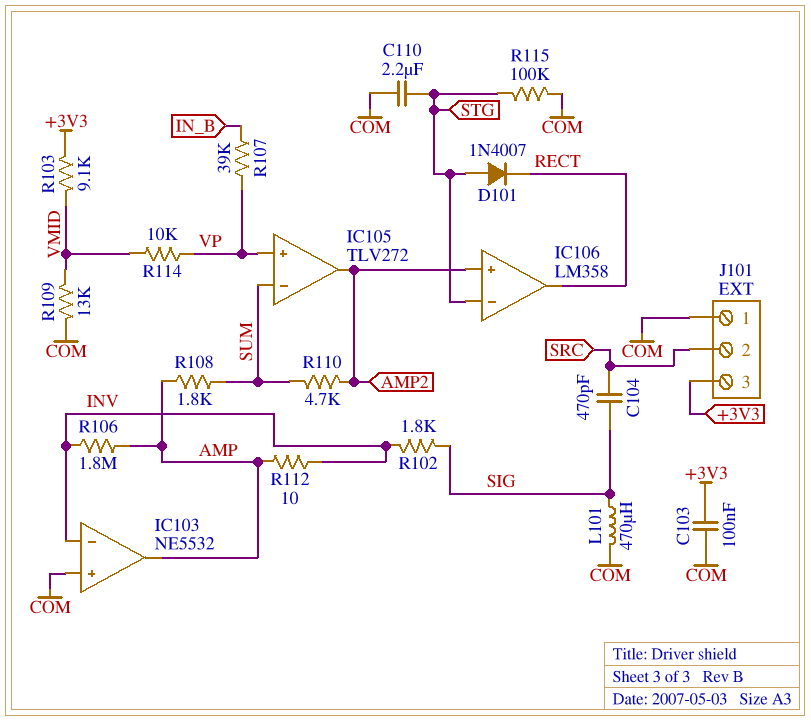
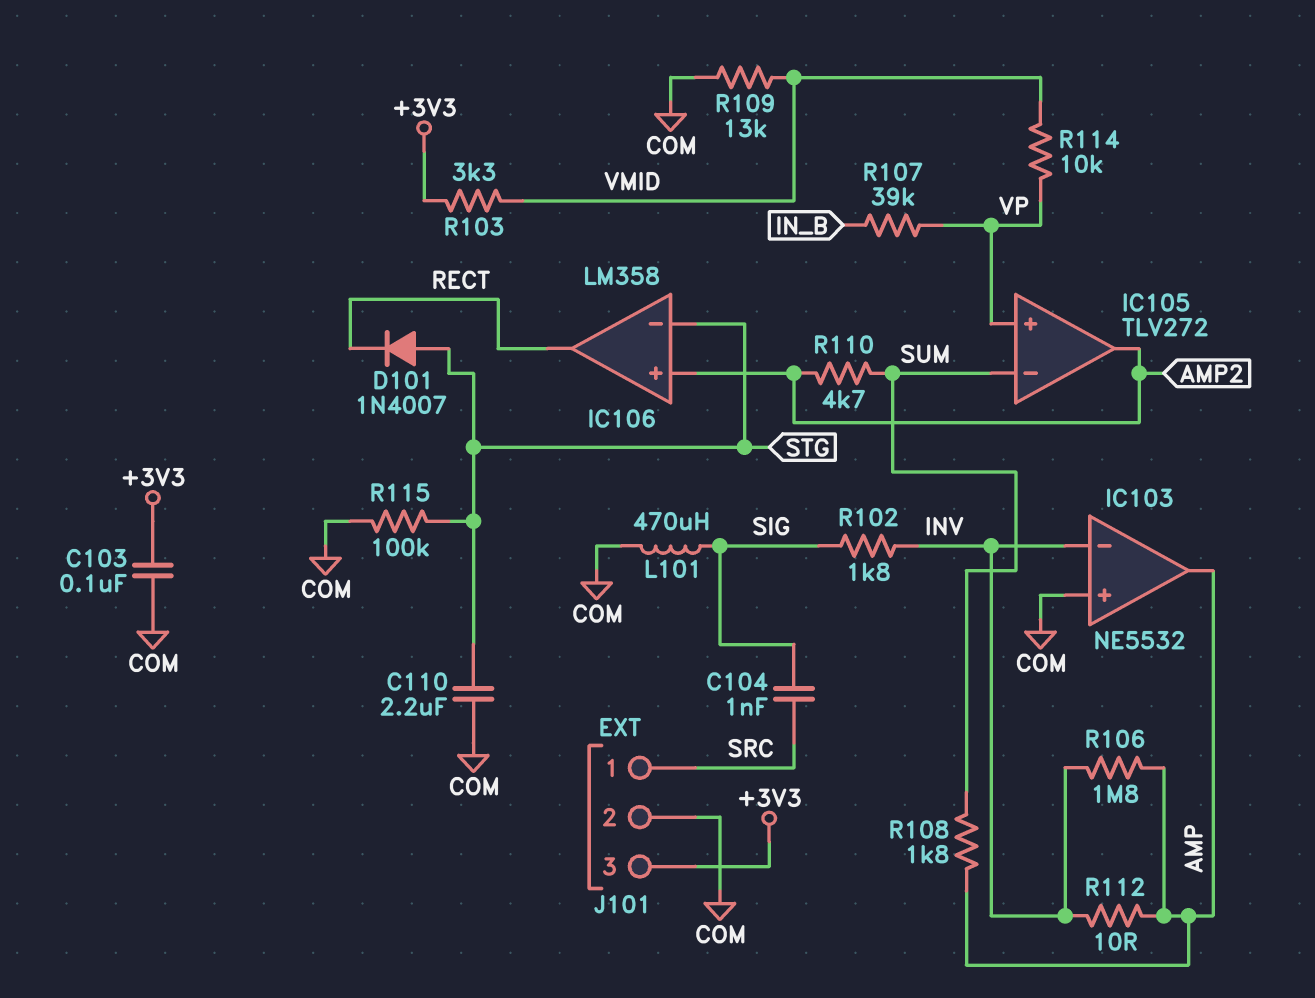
C104: 470pF (SIG, SRC) -> 1nF (SIG, SRC)
J101 pin 1: COM -> SRC
J101 pin 2: SRC -> COM
R103: 9.1k (+3V3, VMID) -> 3.3k (+3V3, VMID)

